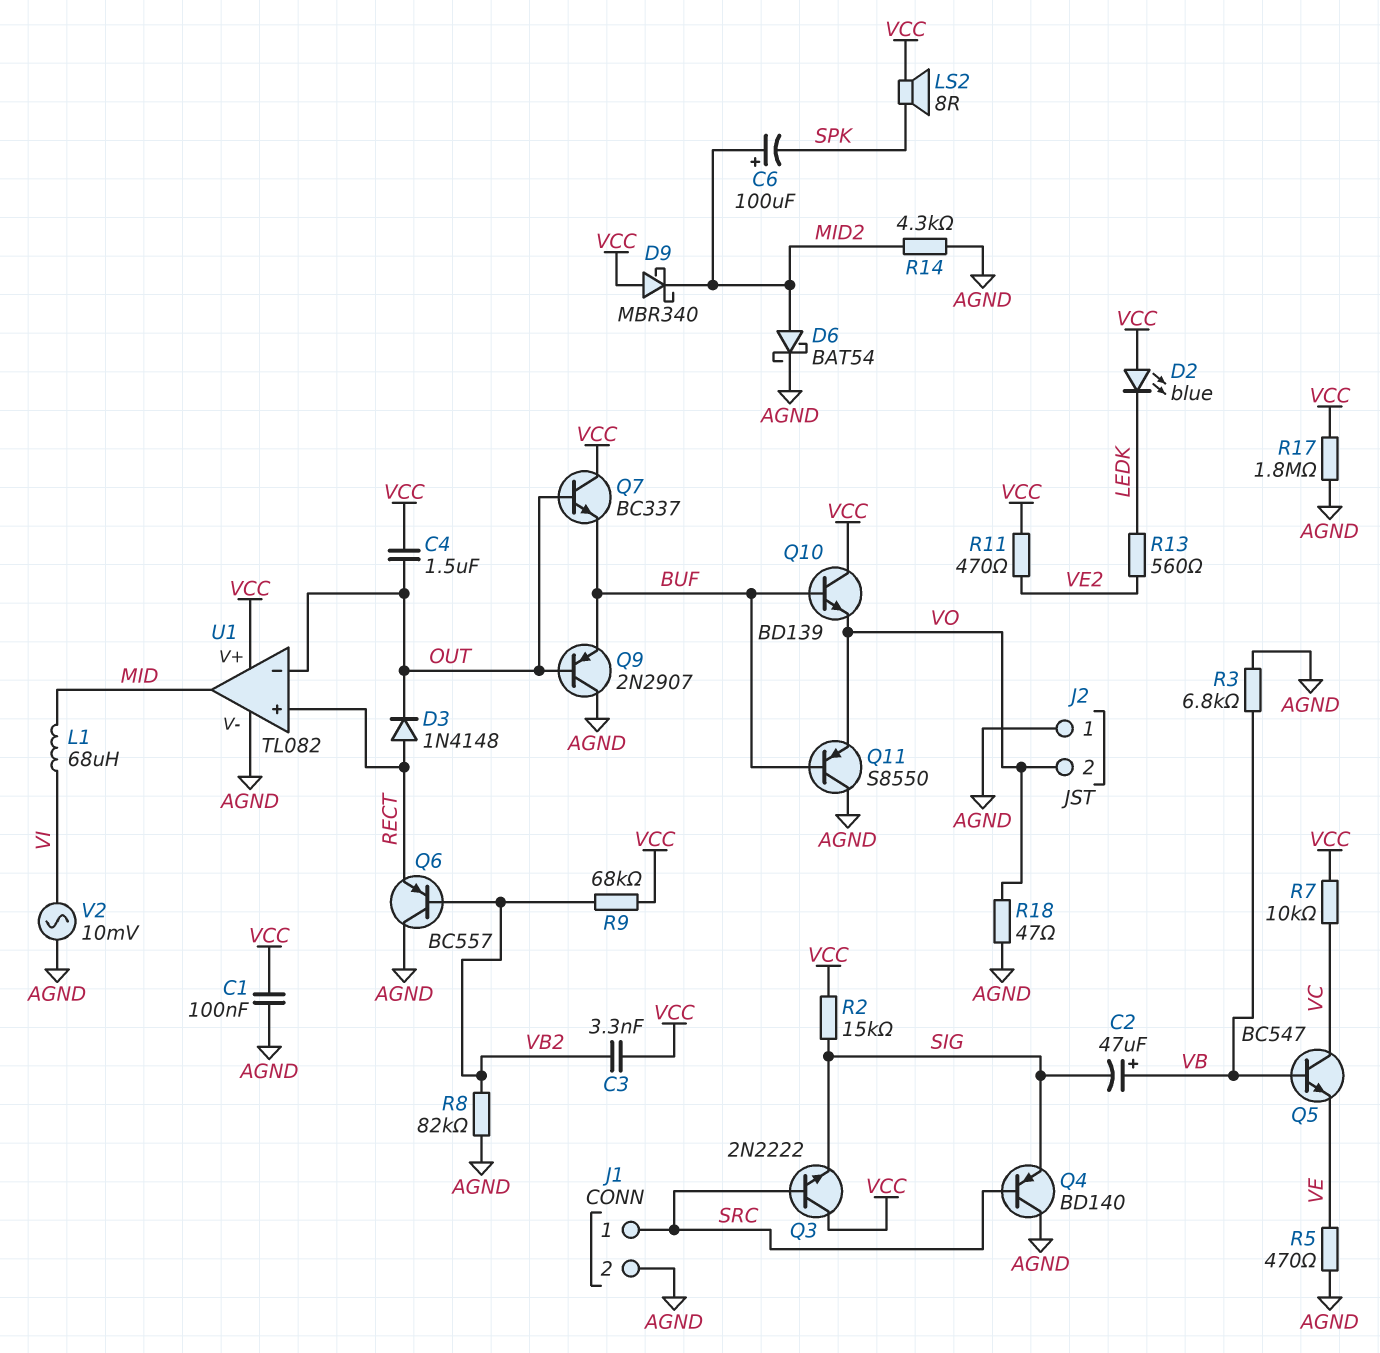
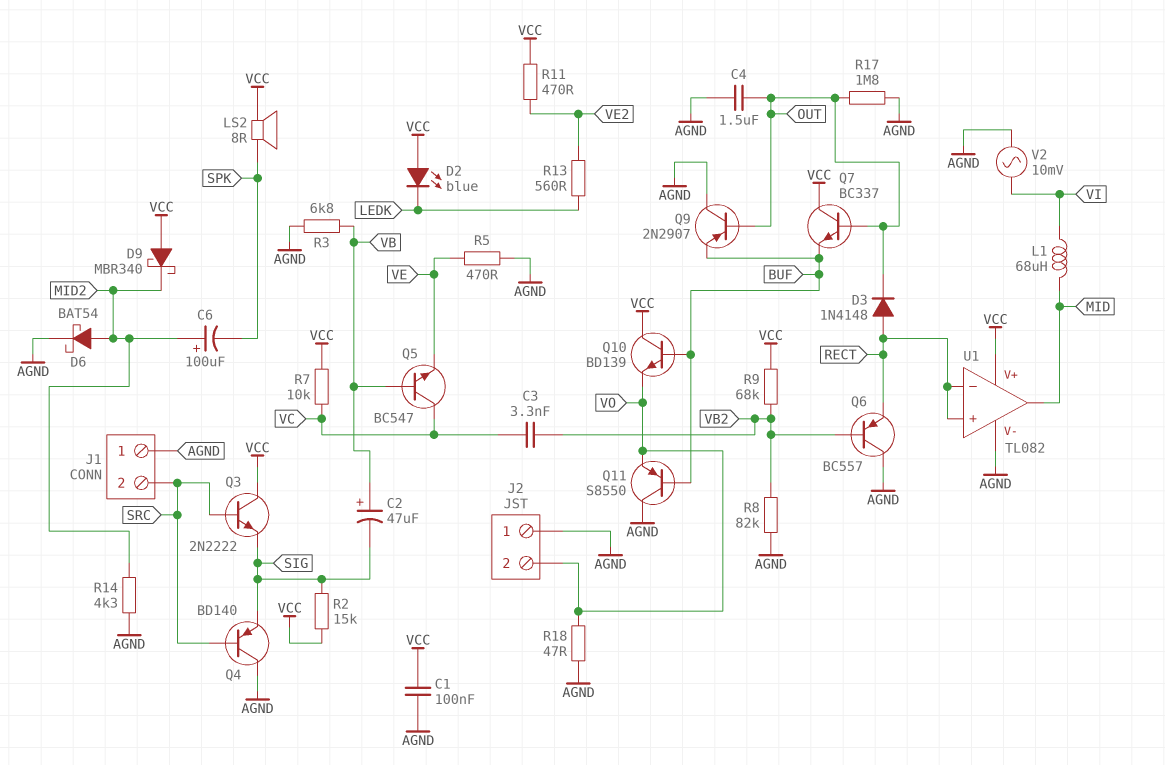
C3: 3.3nF (VB2, VCC) -> 3.3nF (VB2, VC)
C4: 1.5uF (OUT, VCC) -> 1.5uF (AGND, OUT)
J1 pin 1: SRC -> AGND
J1 pin 2: AGND -> SRC
R17: 1.8M (AGND, VCC) -> 1.8M (AGND, OUT)
U1 pin in-: OUT -> RECT

